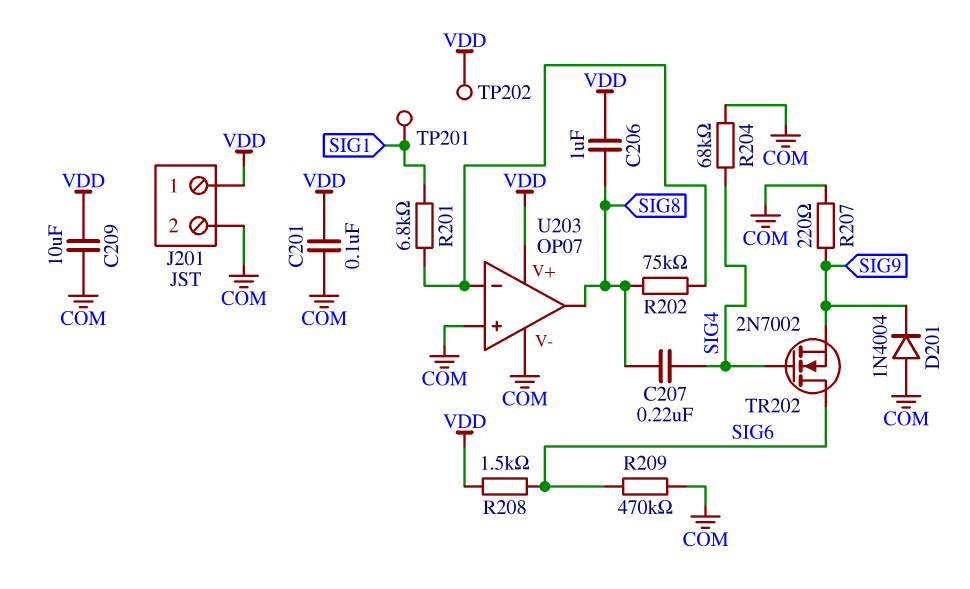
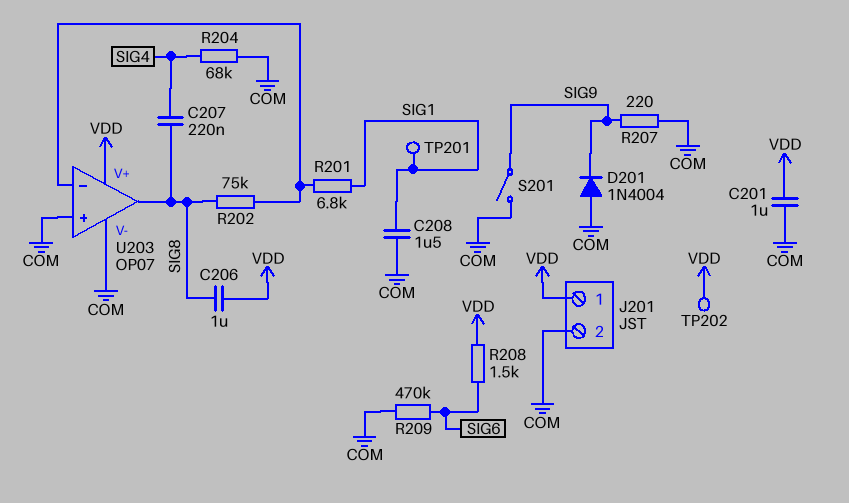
C201: 100nF (COM, VDD) -> 1uF (COM, VDD)
C208: none -> 1.5uF (COM, SIG1)
C209: 10uF (COM, VDD) -> none
S201: none -> switch (COM, SIG9)
TR202: NMOS 2N7002 (G SIG4, D SIG6, S SIG9) -> none

